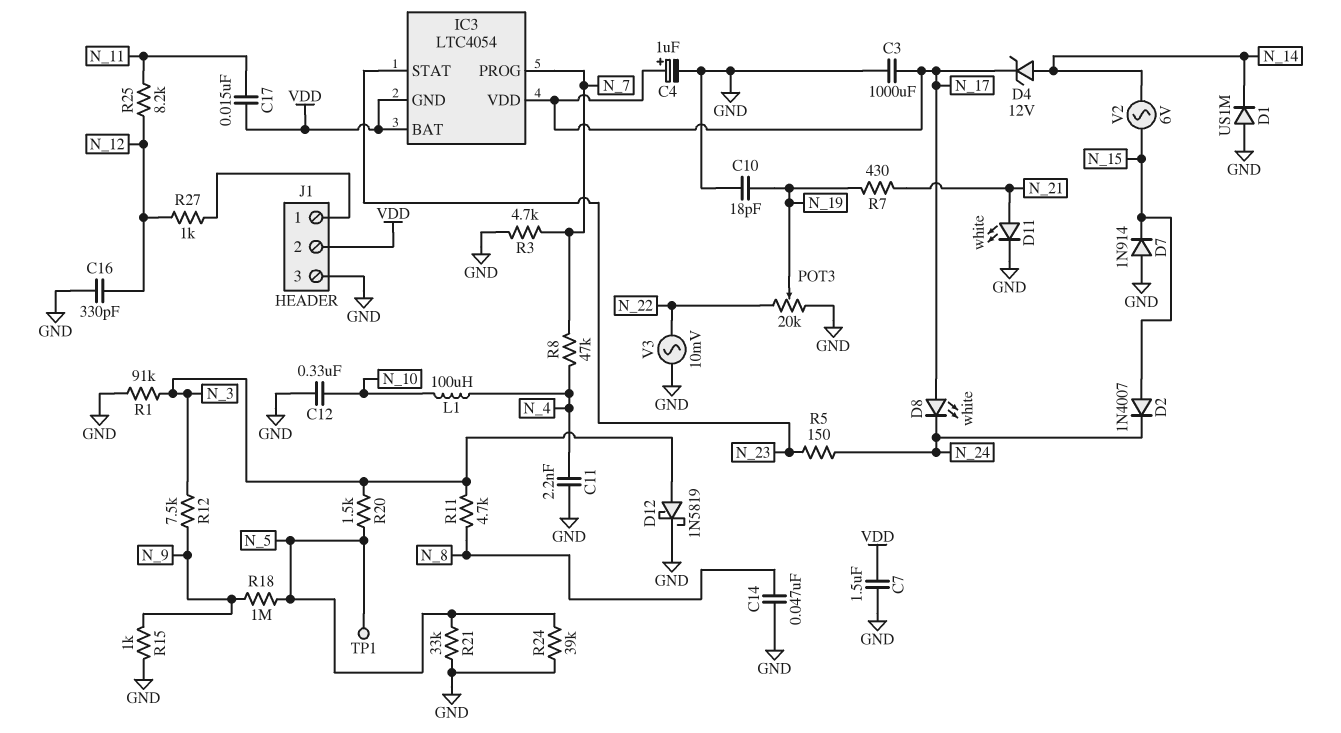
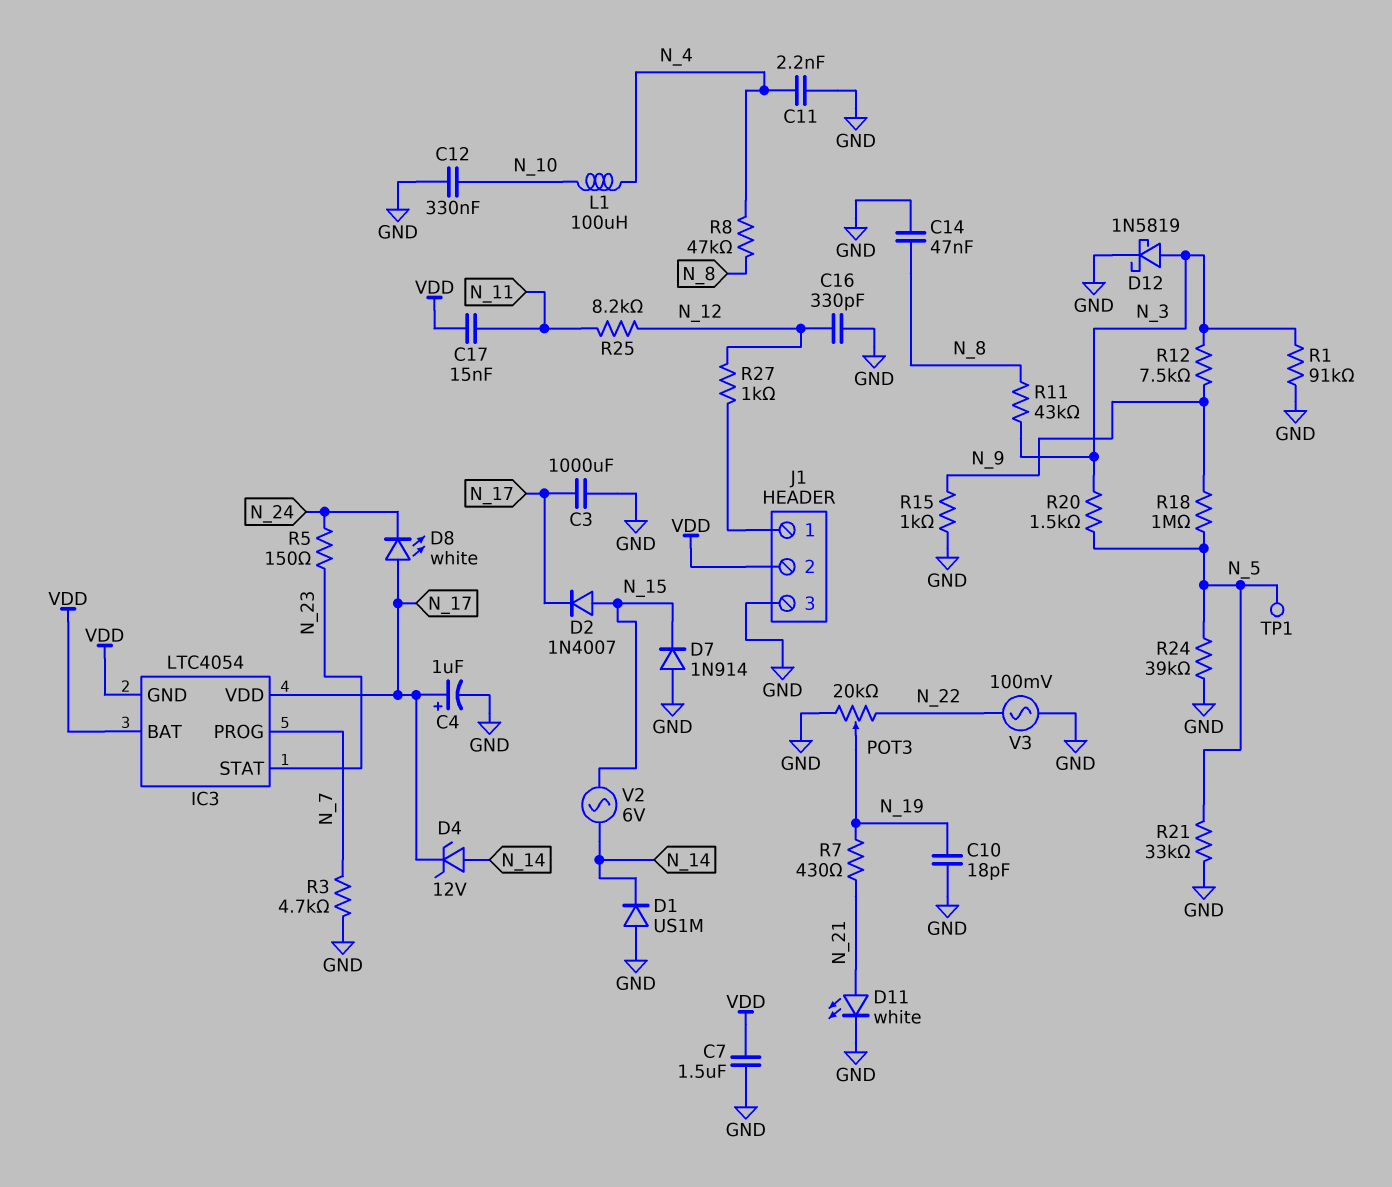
D2: diode 1N4007 (A N_15, K N_24) -> diode 1N4007 (A N_15, K N_17)
R8: 47k (N_4, N_7) -> 47k (N_4, N_8)
R11: 4.7k (N_3, N_8) -> 43k (N_3, N_8)
V3: AC 10mV (GND, N_22) -> AC 100mV (GND, N_22)

